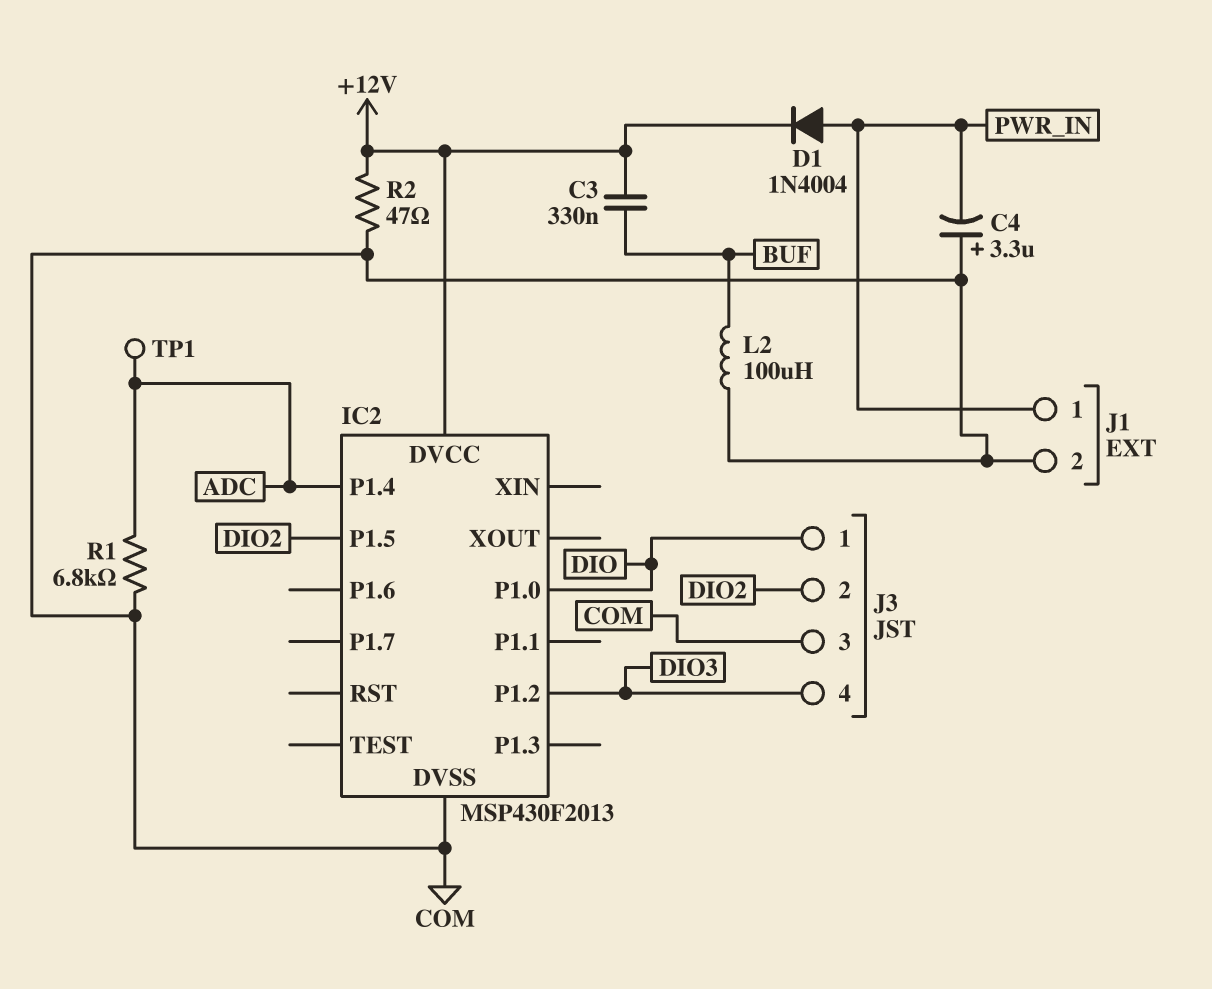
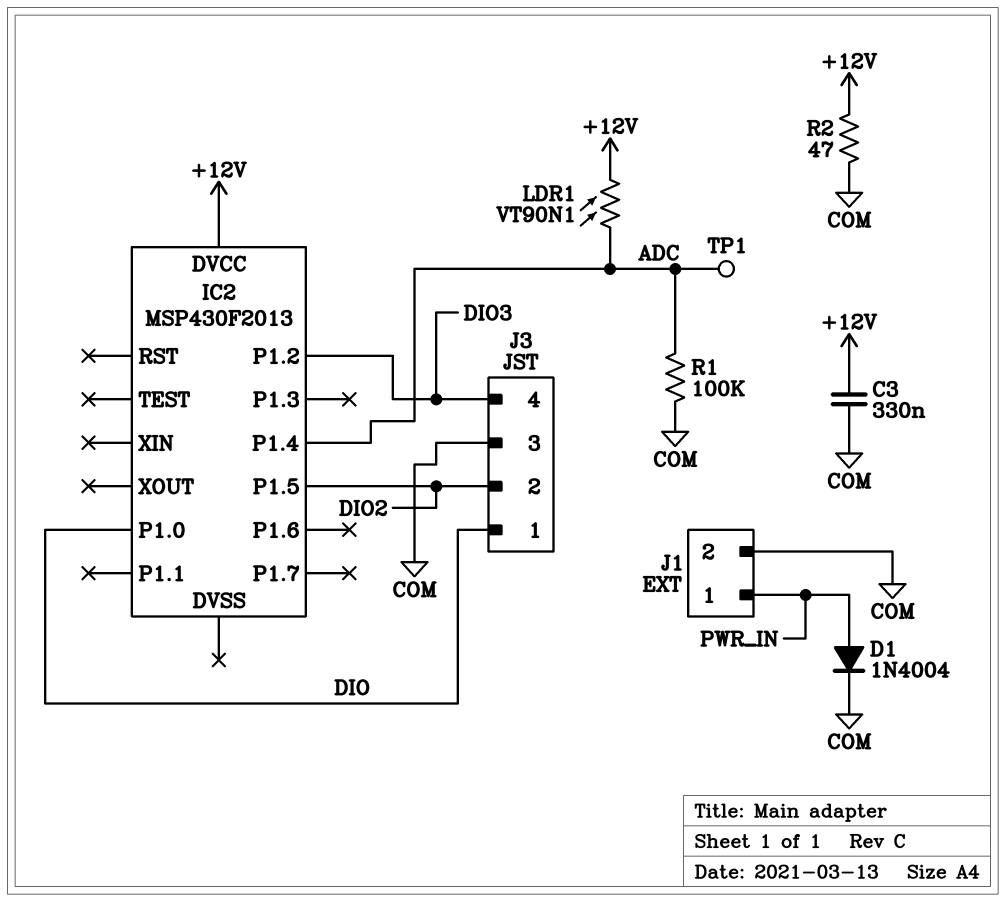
C3: 330nF (+12V, BUF) -> 330nF (+12V, COM)
C4: 3.3uF (plus COM, minus PWR_IN) -> none
D1: diode 1N4004 (A PWR_IN, K +12V) -> diode 1N4004 (A PWR_IN, K COM)
IC2 pin DVSS: COM -> none
L2: 100uH (BUF, COM) -> none
LDR1: none -> VT90N1 (+12V, ADC)
R1: 6.8k (ADC, COM) -> 100k (ADC, COM)

